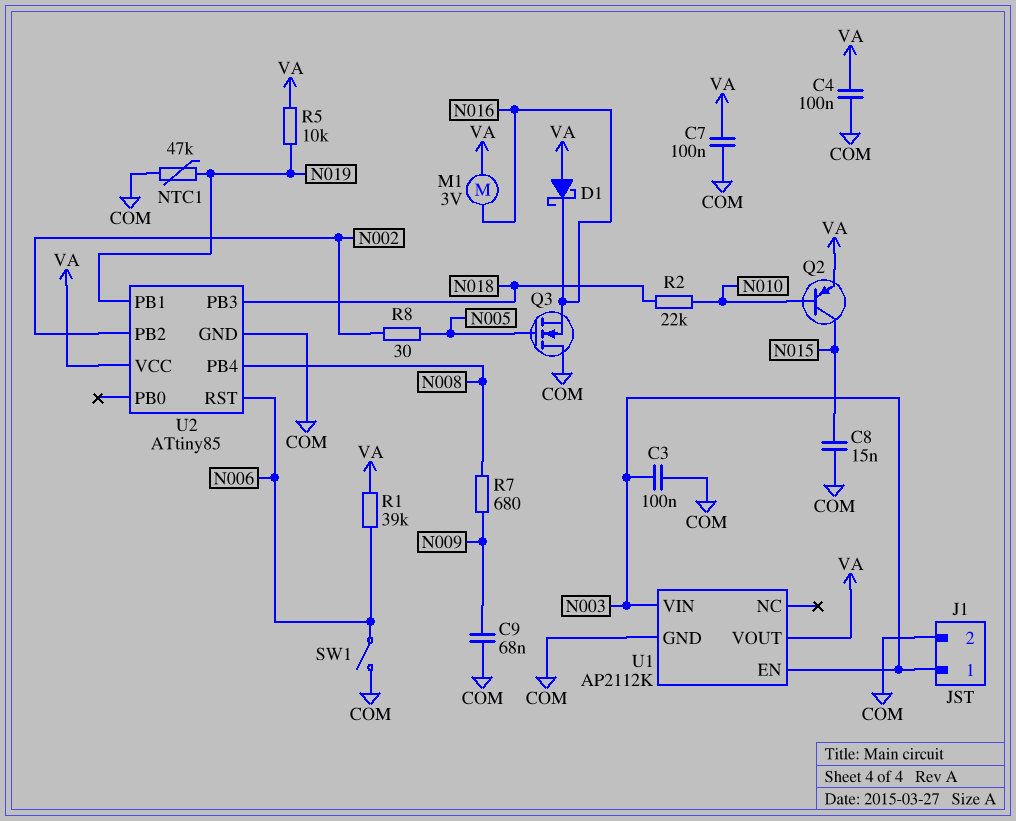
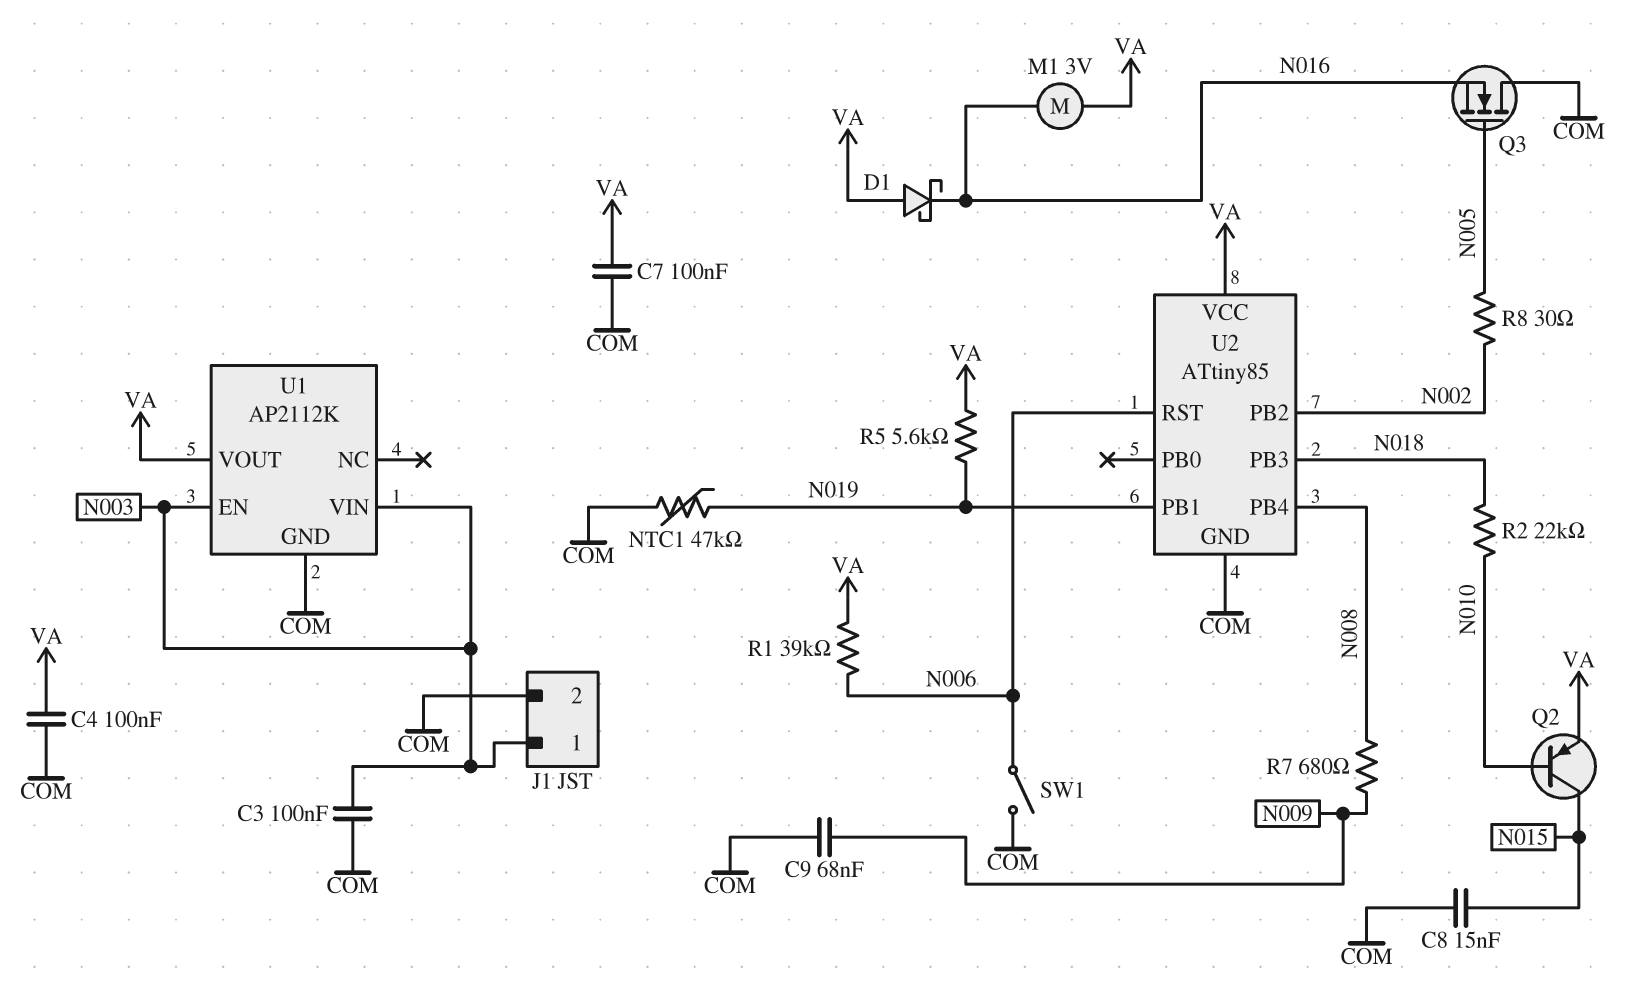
R5: 10k (N019, VA) -> 5.6k (N019, VA)

